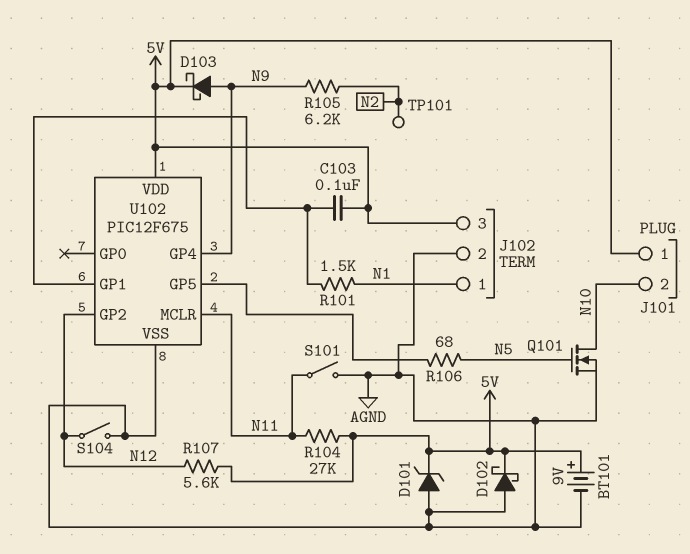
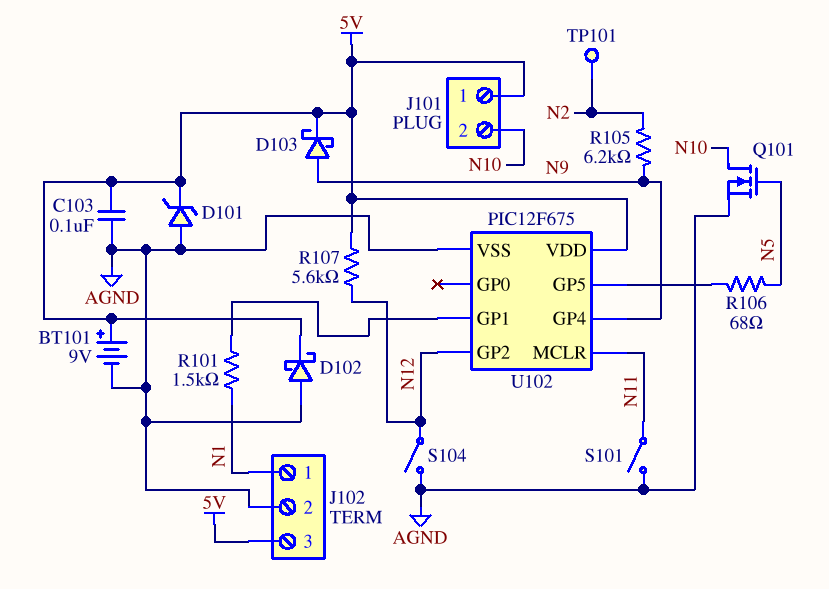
C103: 100nF (5V, U102/GP1) -> 100nF (5V, AGND)
R104: 27k (5V, N11) -> none

